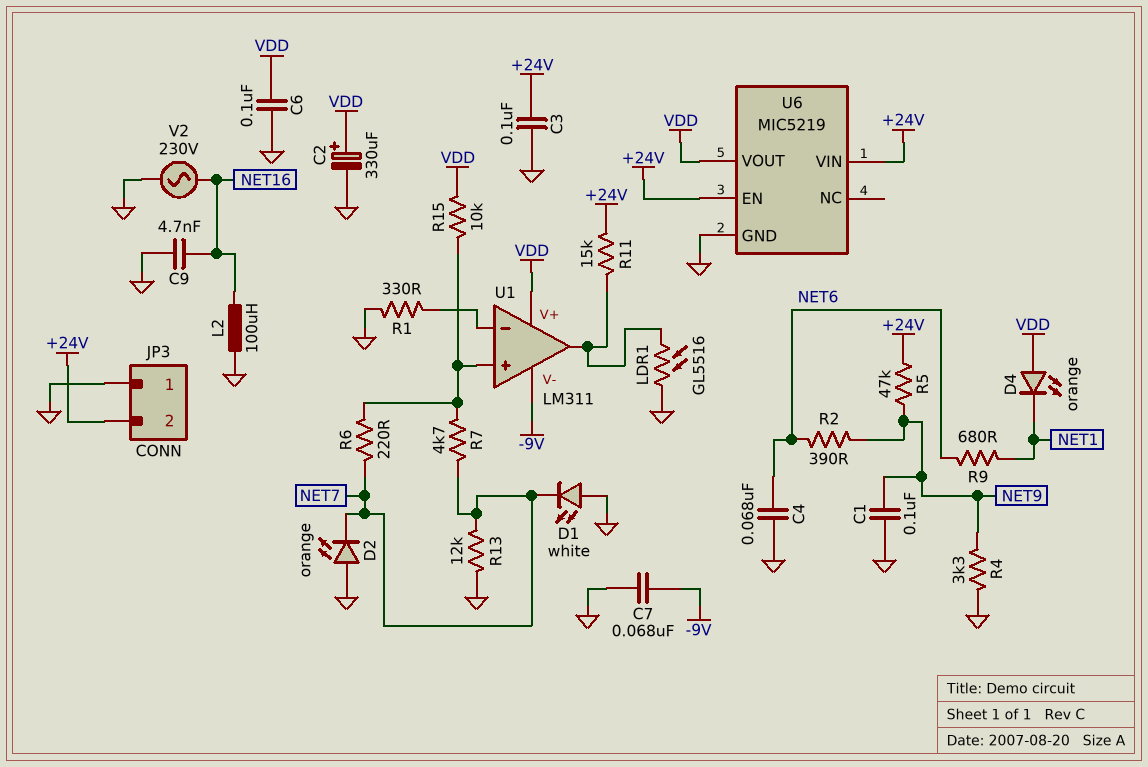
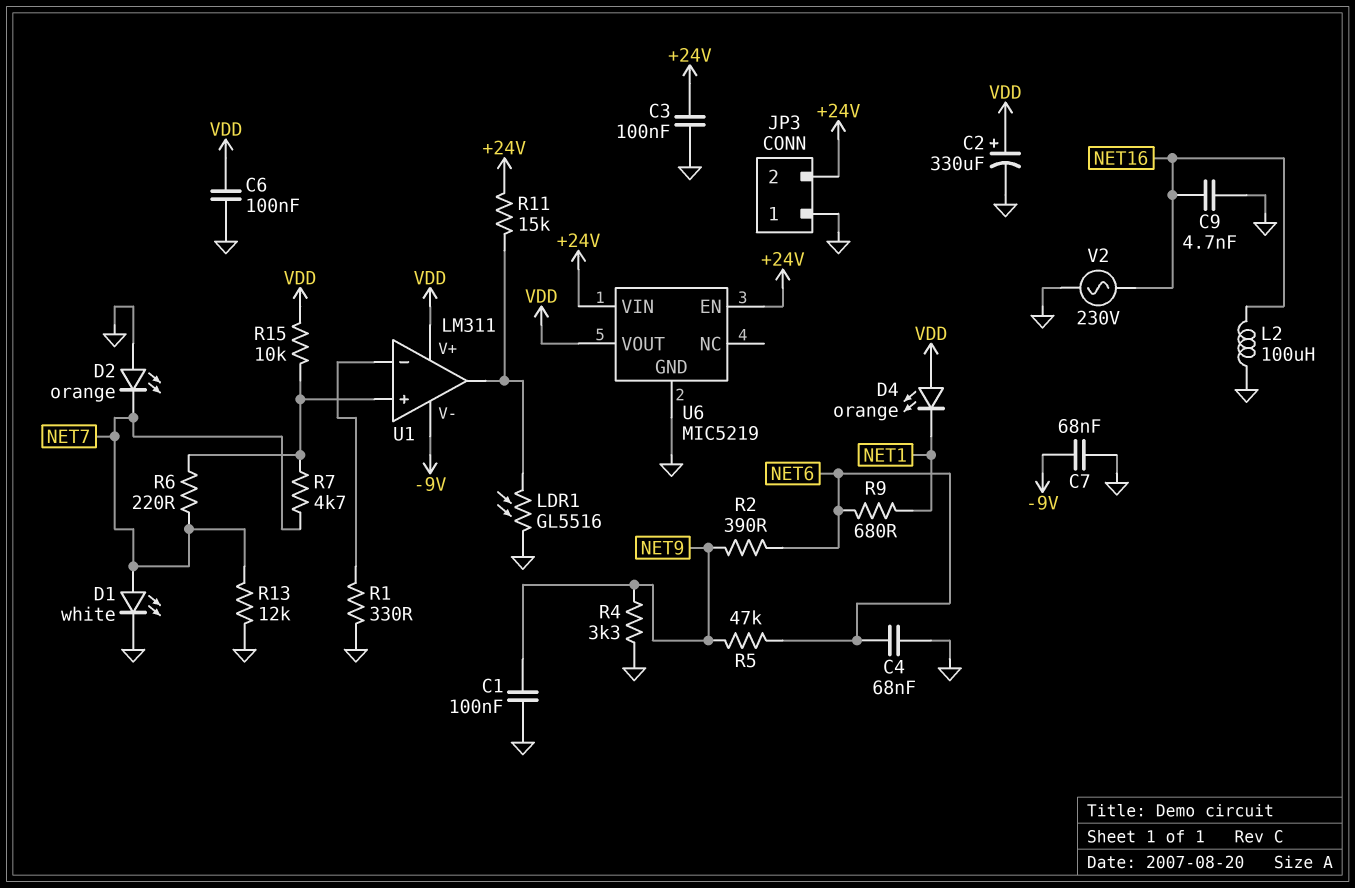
D1: LED white (A GND, K NET7) -> LED white (A NET7, K GND)
R5: 47k (+24V, NET9) -> 47k (NET6, NET9)

